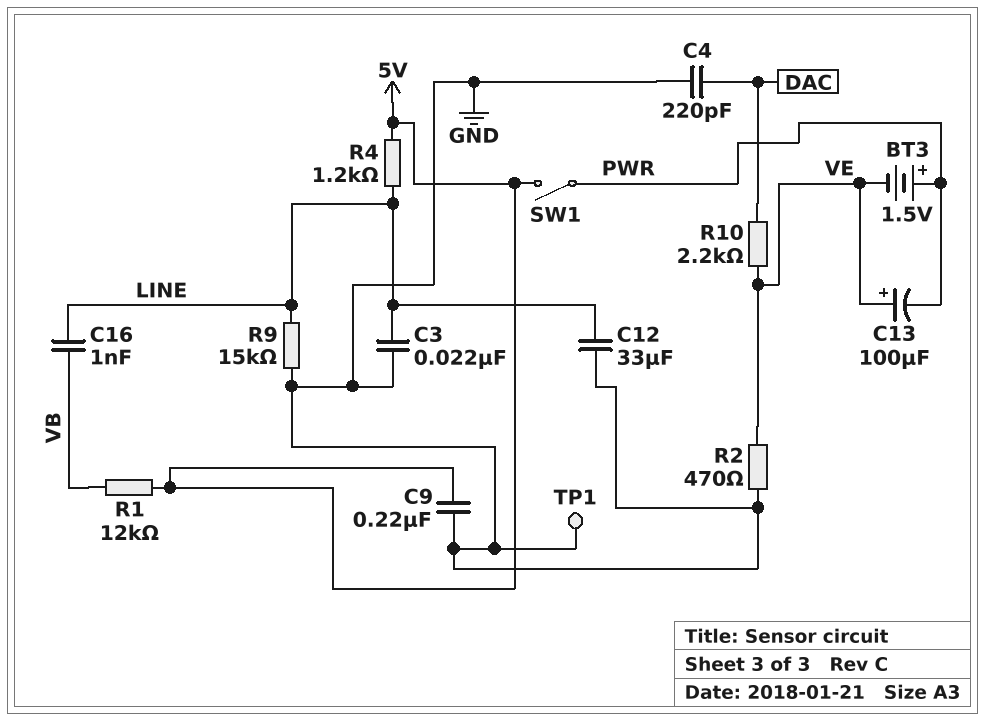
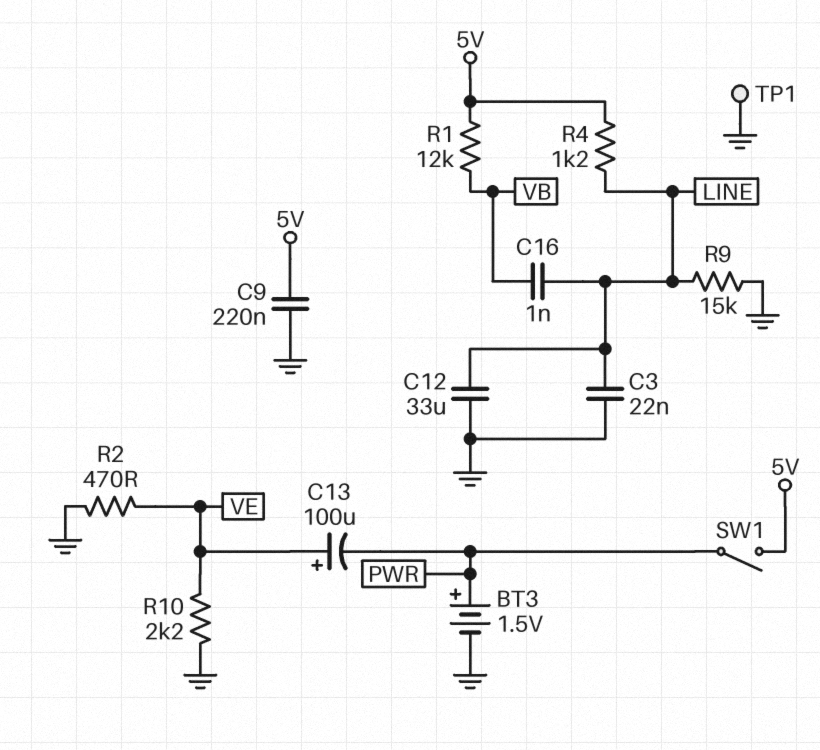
BT3: 1.5V (plus PWR, minus VE) -> 1.5V (plus PWR, minus GND)
C4: 220pF (DAC, GND) -> none
R10: 2.2k (DAC, VE) -> 2.2k (GND, VE)

